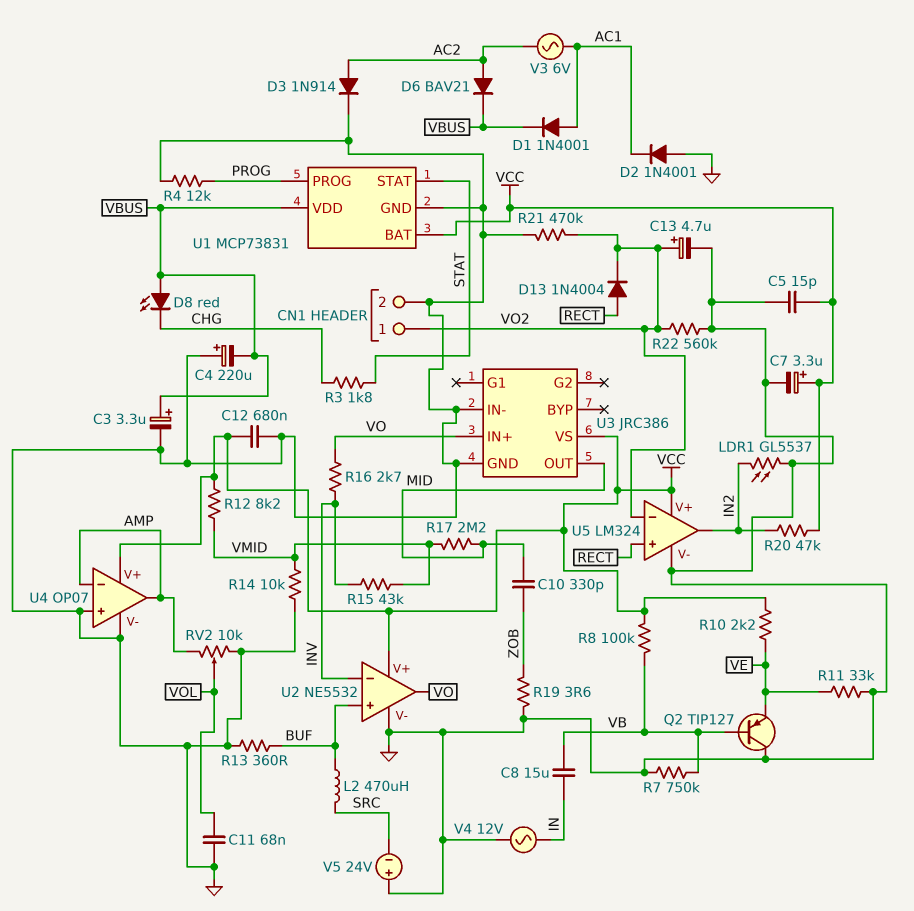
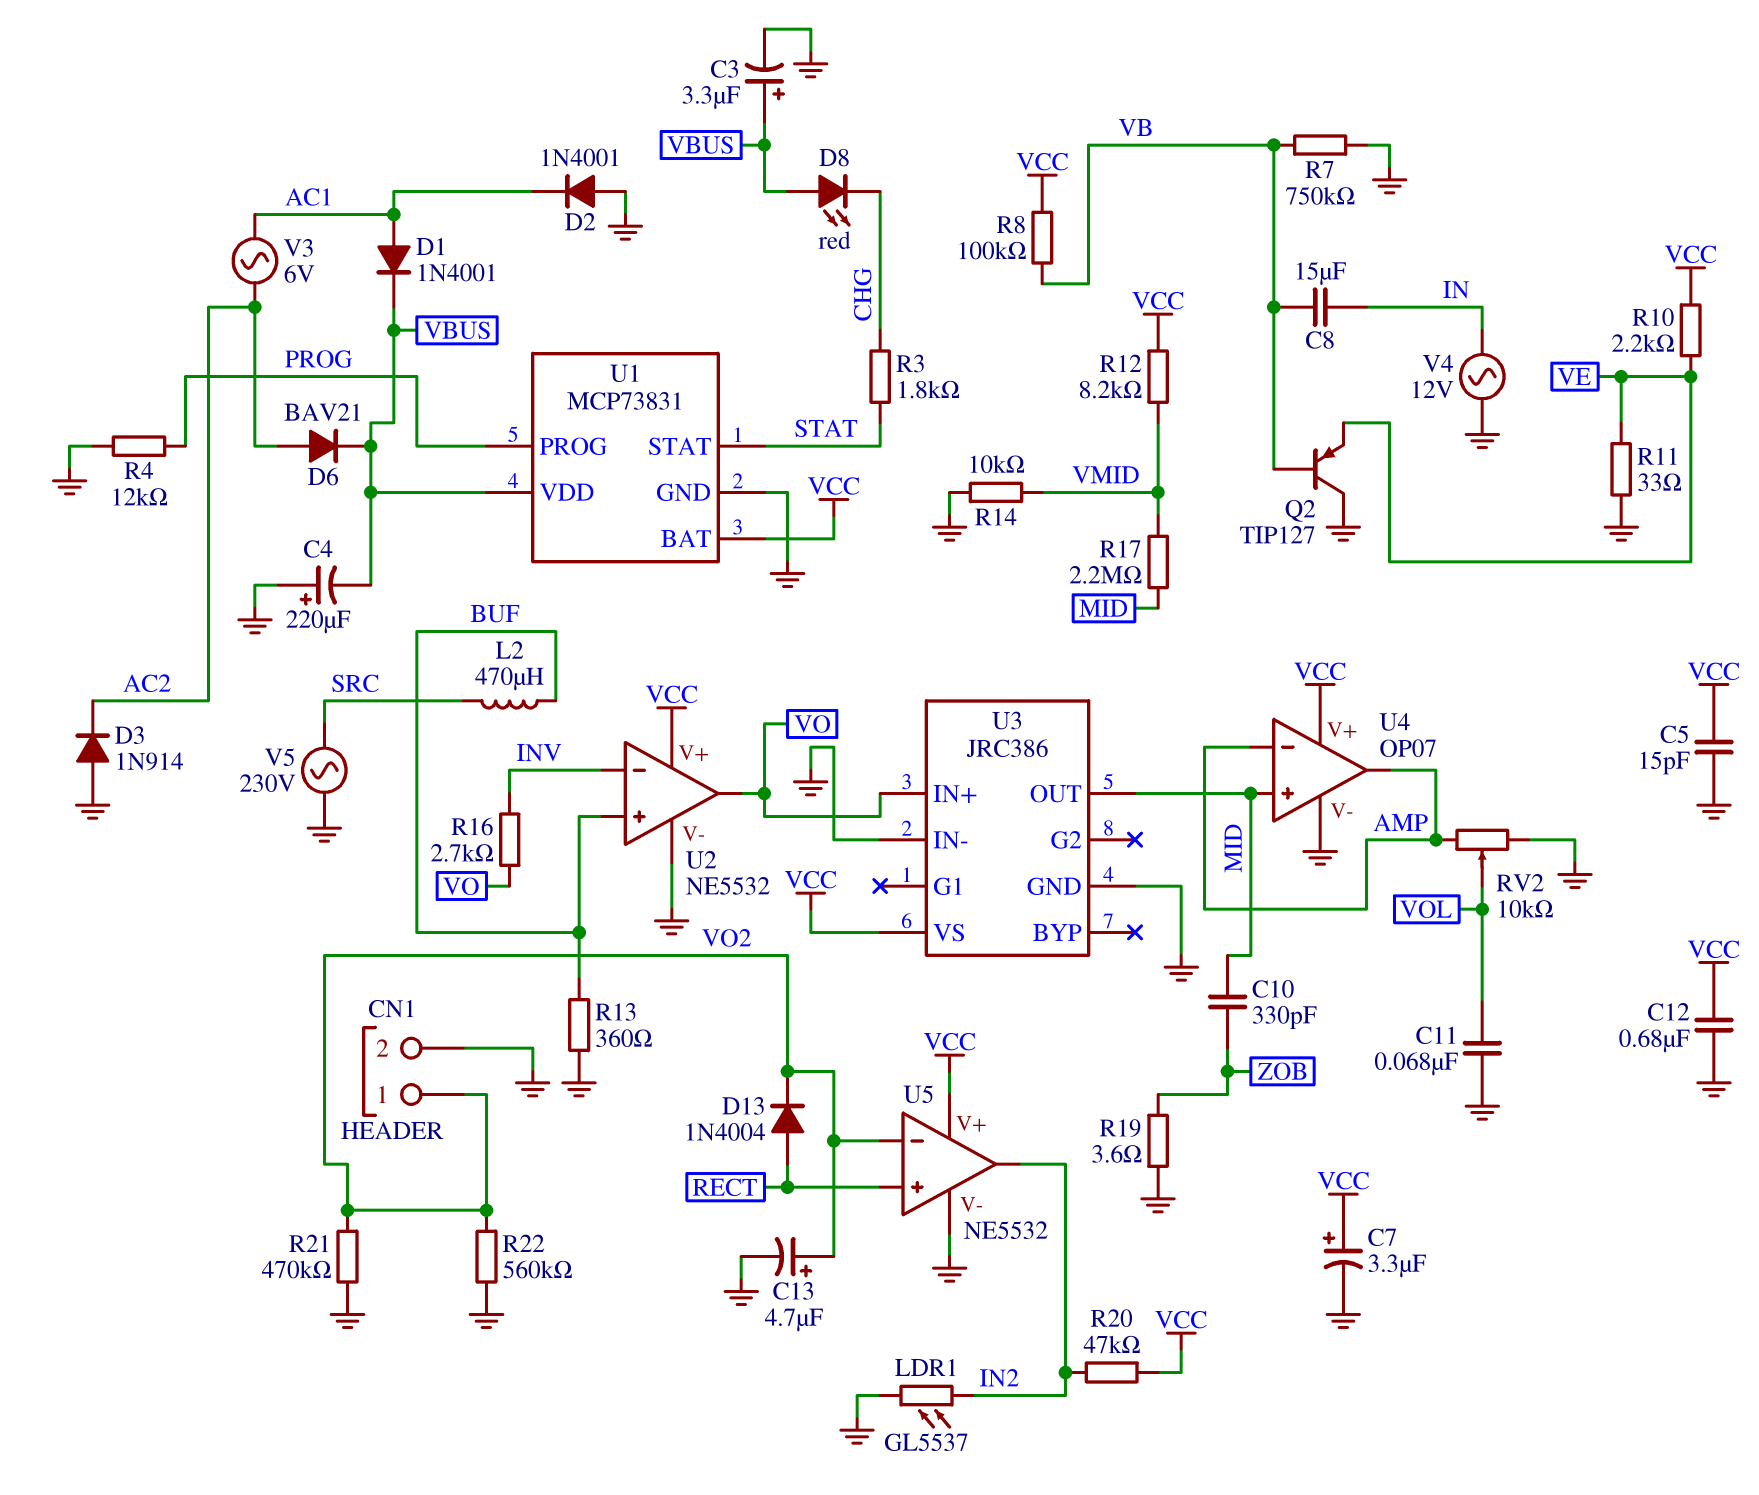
D3: diode 1N914 (A AC2, K GND) -> diode 1N914 (A GND, K AC2)
R11: 33k (GND, VE) -> 33 (GND, VE)
R15: 43k (INV, VMID) -> none
U4 pin in+: GND -> MID
U5: LM324 -> NE5532
V5: 24V (plus GND, minus SRC) -> AC 230V (GND, SRC)

